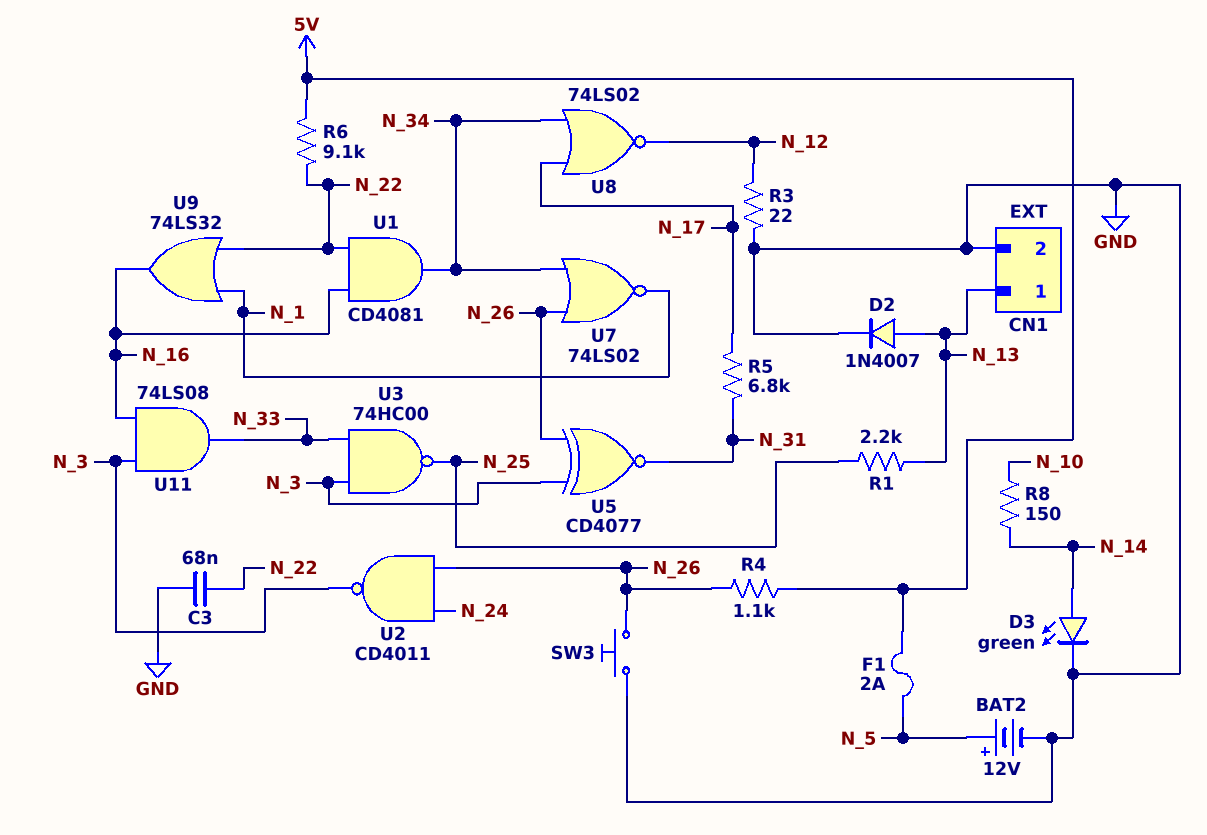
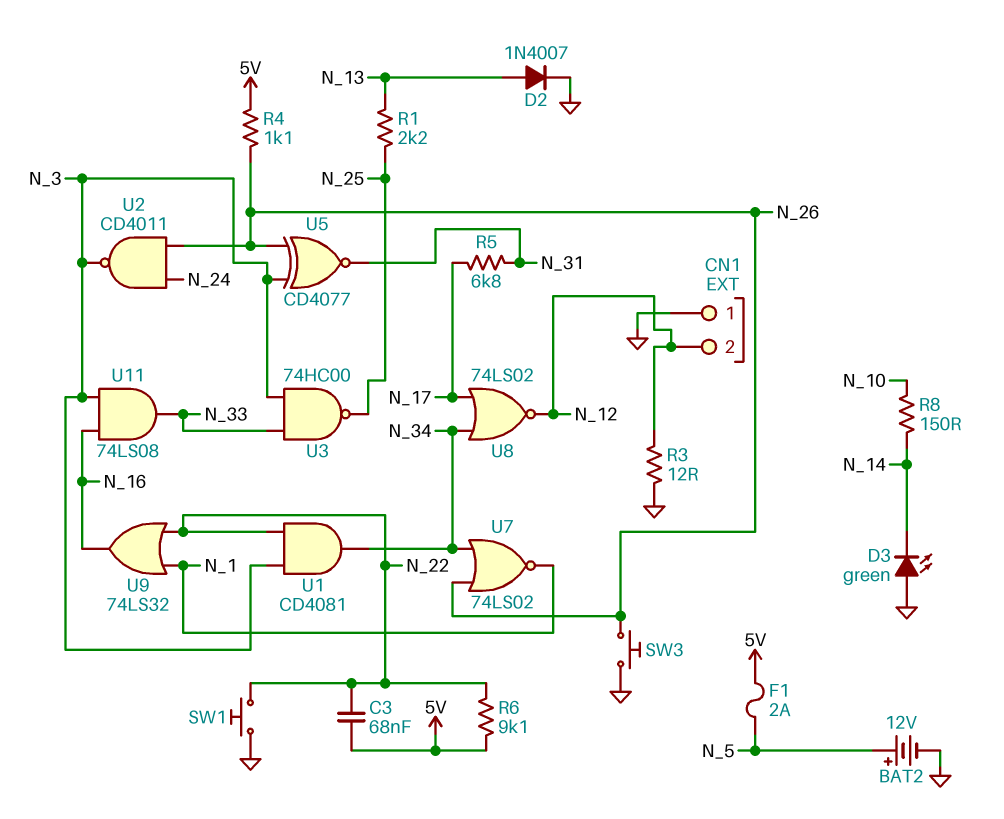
C3: 68nF (GND, N_22) -> 68nF (5V, N_22)
CN1 pin 1: N_13 -> GND
CN1 pin 2: GND -> N_12
D3: LED green (A N_14, K GND) -> LED green (A GND, K N_14)
R3: 22 (GND, N_12) -> 12 (GND, N_12)
SW1: none -> button (GND, N_22)
U1: AND CD4081 (in N_16, in N_22, out N_34) -> AND CD4081 (in N_3, in N_22, out N_34)

